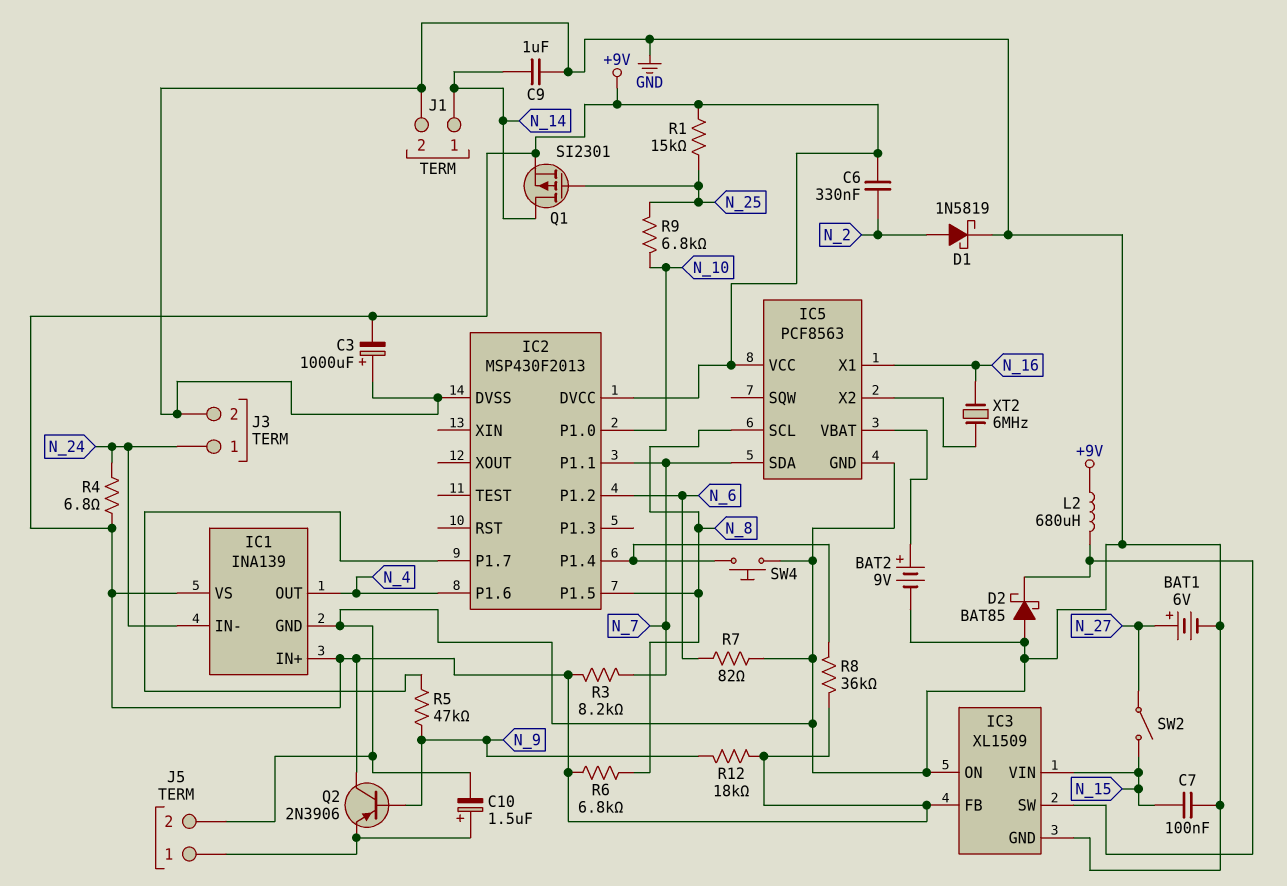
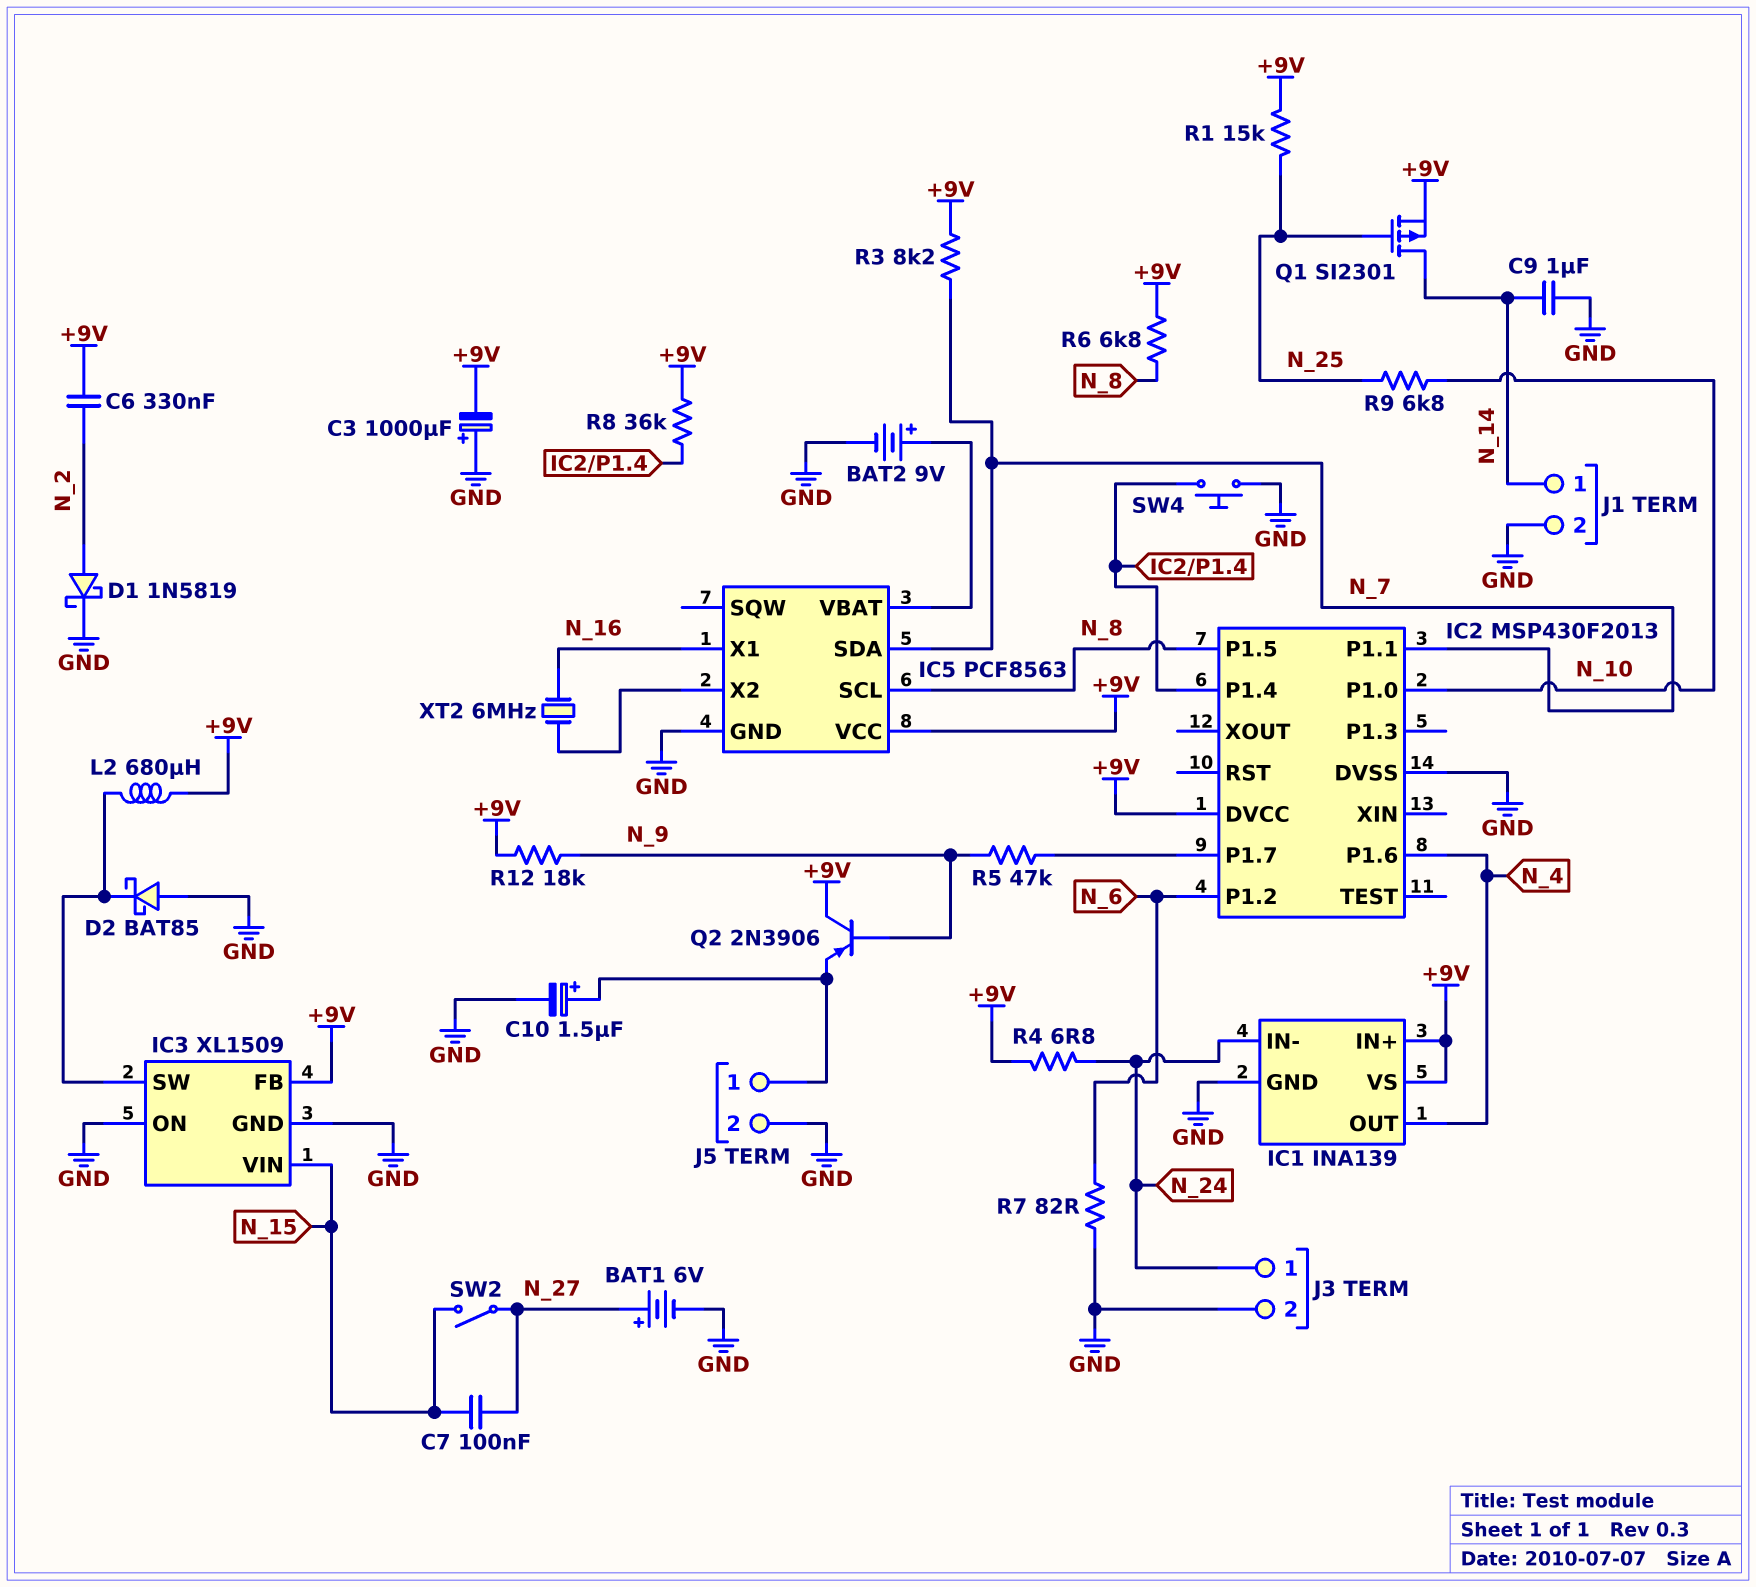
C7: 100nF (GND, N_15) -> 100nF (N_15, N_27)

